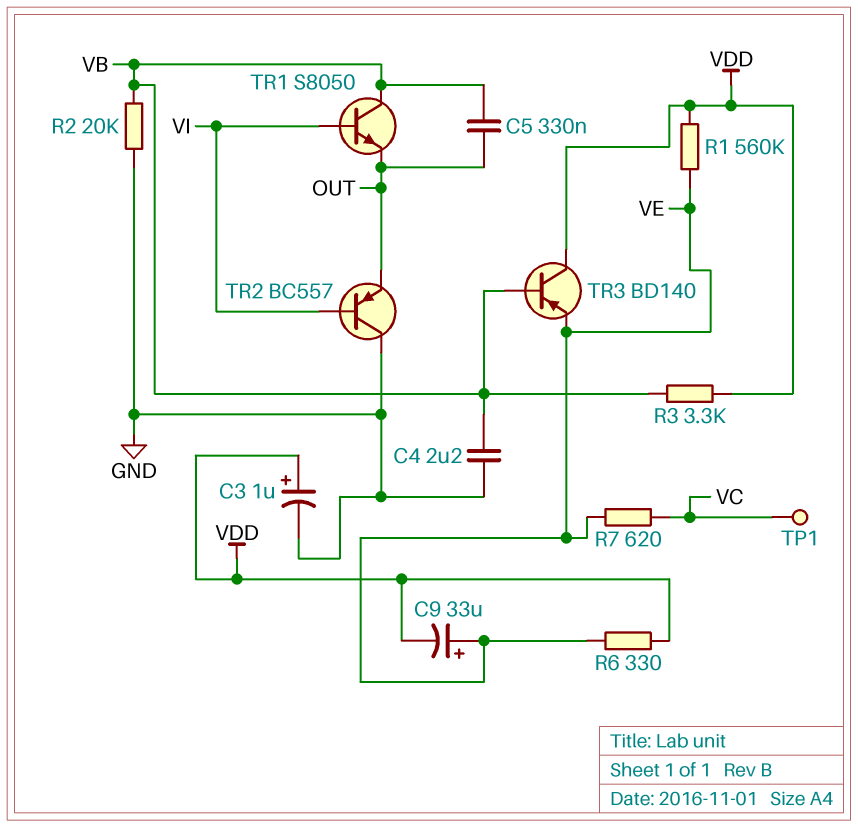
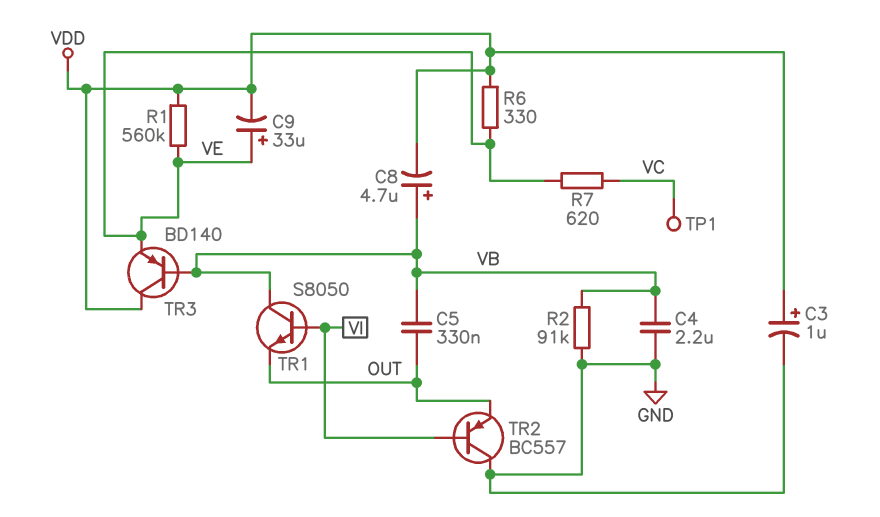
C8: none -> 4.7uF (plus VB, minus VDD)
R2: 20k (GND, VB) -> 91k (GND, VB)
R3: 3.3k (VB, VDD) -> none

